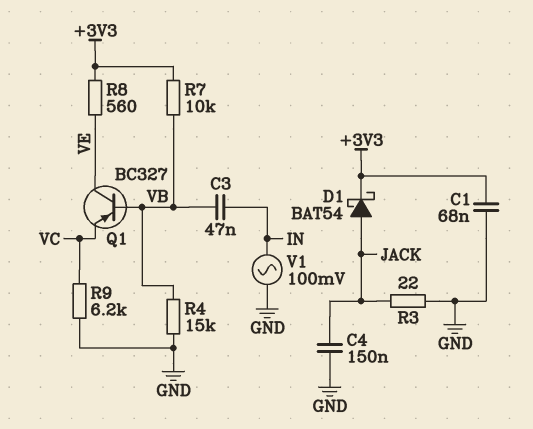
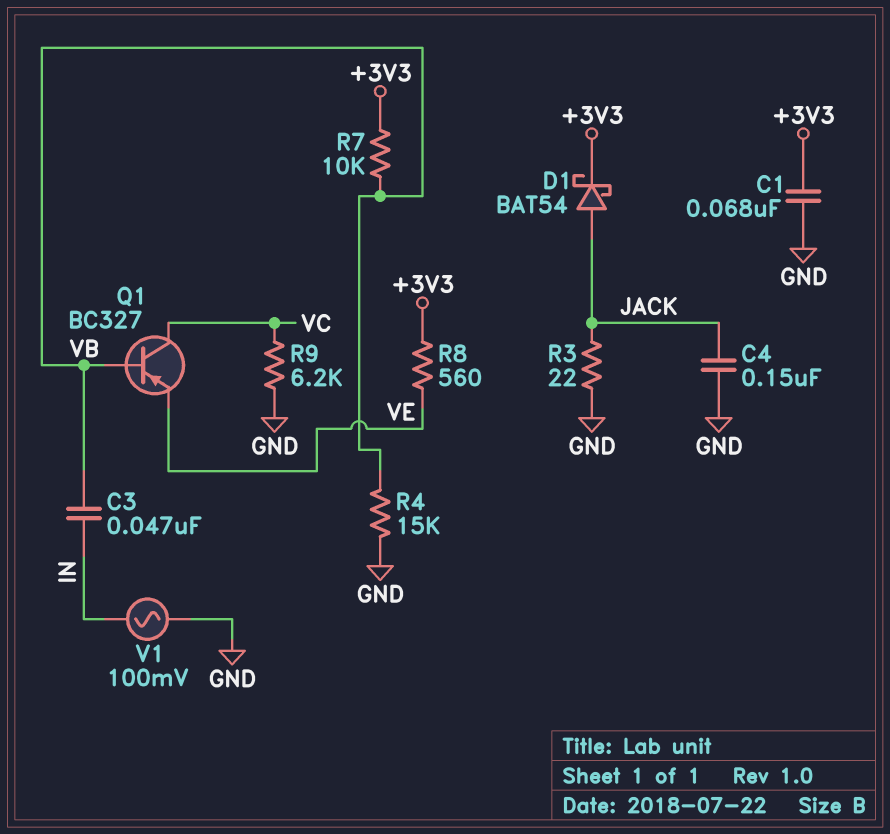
Q1: PNP BC327 (B VB, C VE, E VC) -> PNP BC327 (B VB, C VC, E VE)

